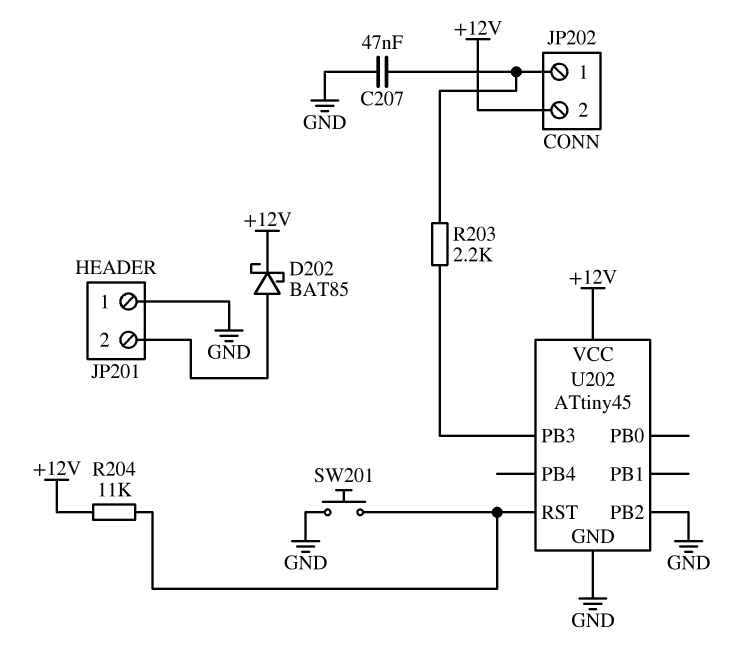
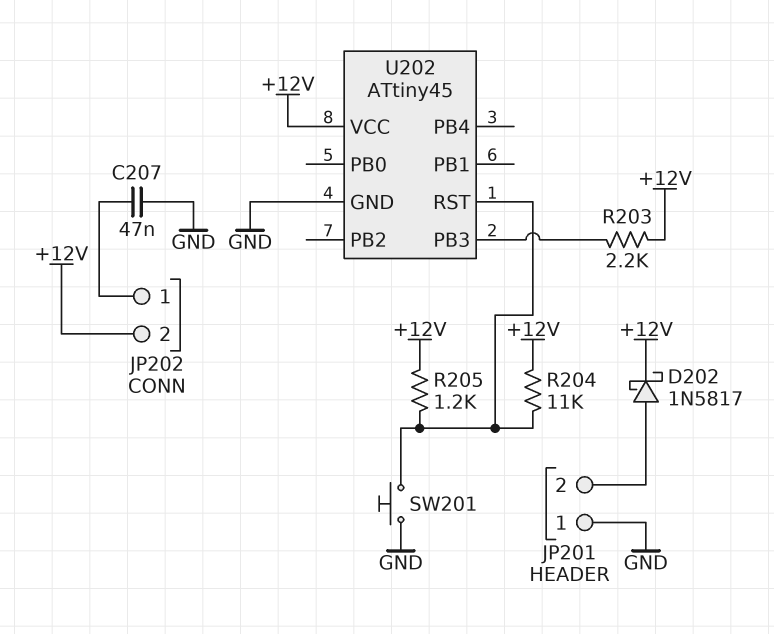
D202: schottky BAT85 (A JP201/2, K +12V) -> schottky 1N5817 (A JP201/2, K +12V)
R203: 2.2k (JP202/1, U202/PB3) -> 2.2k (+12V, U202/PB3)
R205: none -> 1.2k (+12V, U202/RST)
U202 pin PB2: GND -> none

